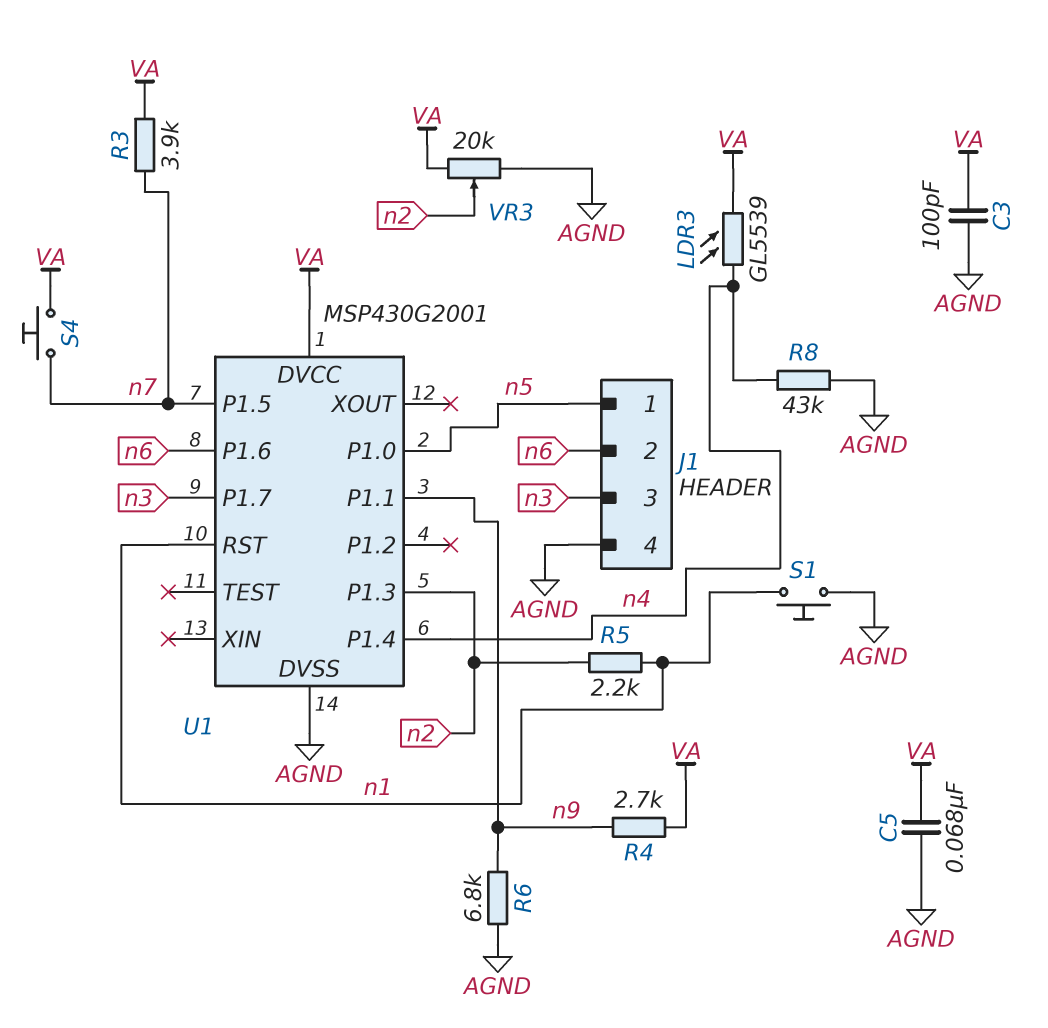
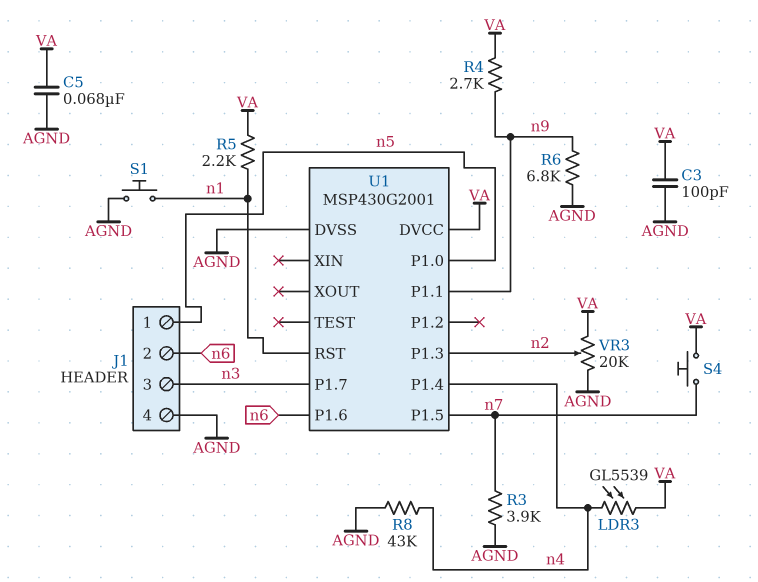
R3: 3.9k (VA, n7) -> 3.9k (AGND, n7)
R5: 2.2k (n1, n2) -> 2.2k (VA, n1)

